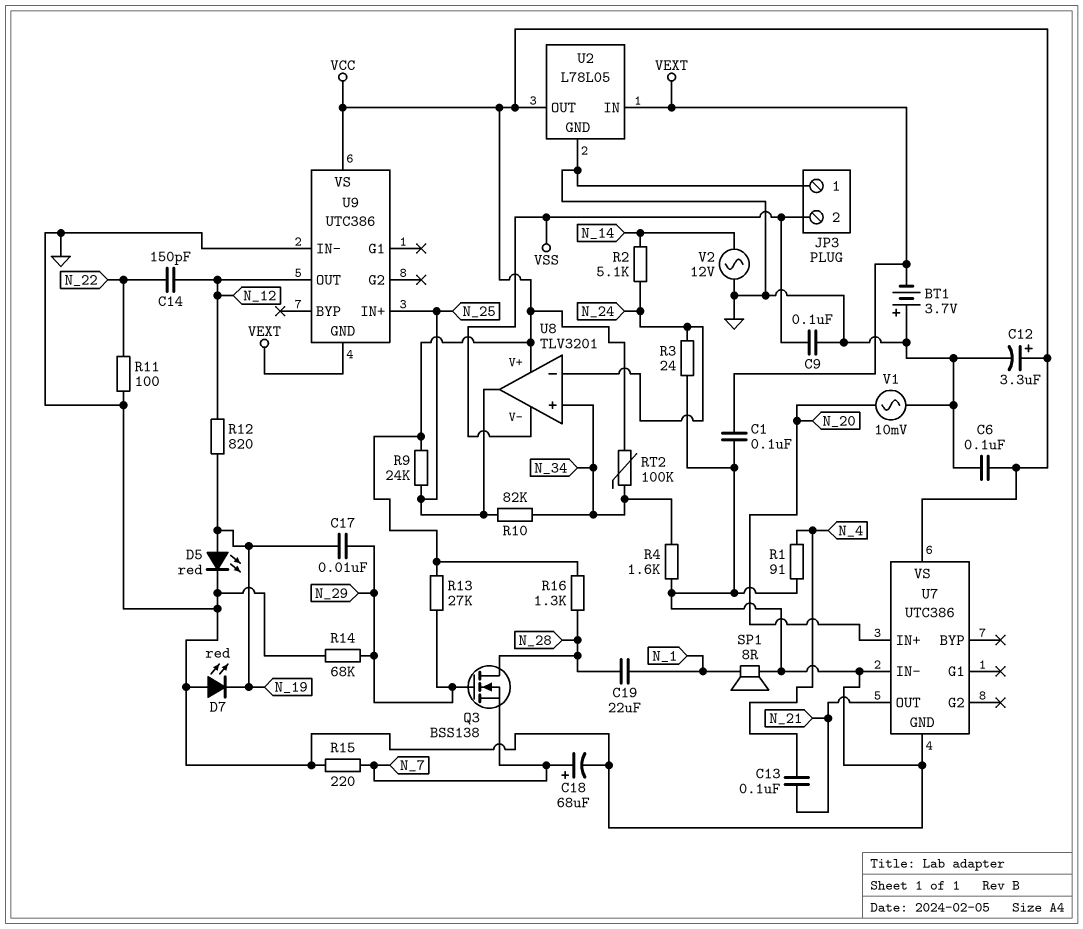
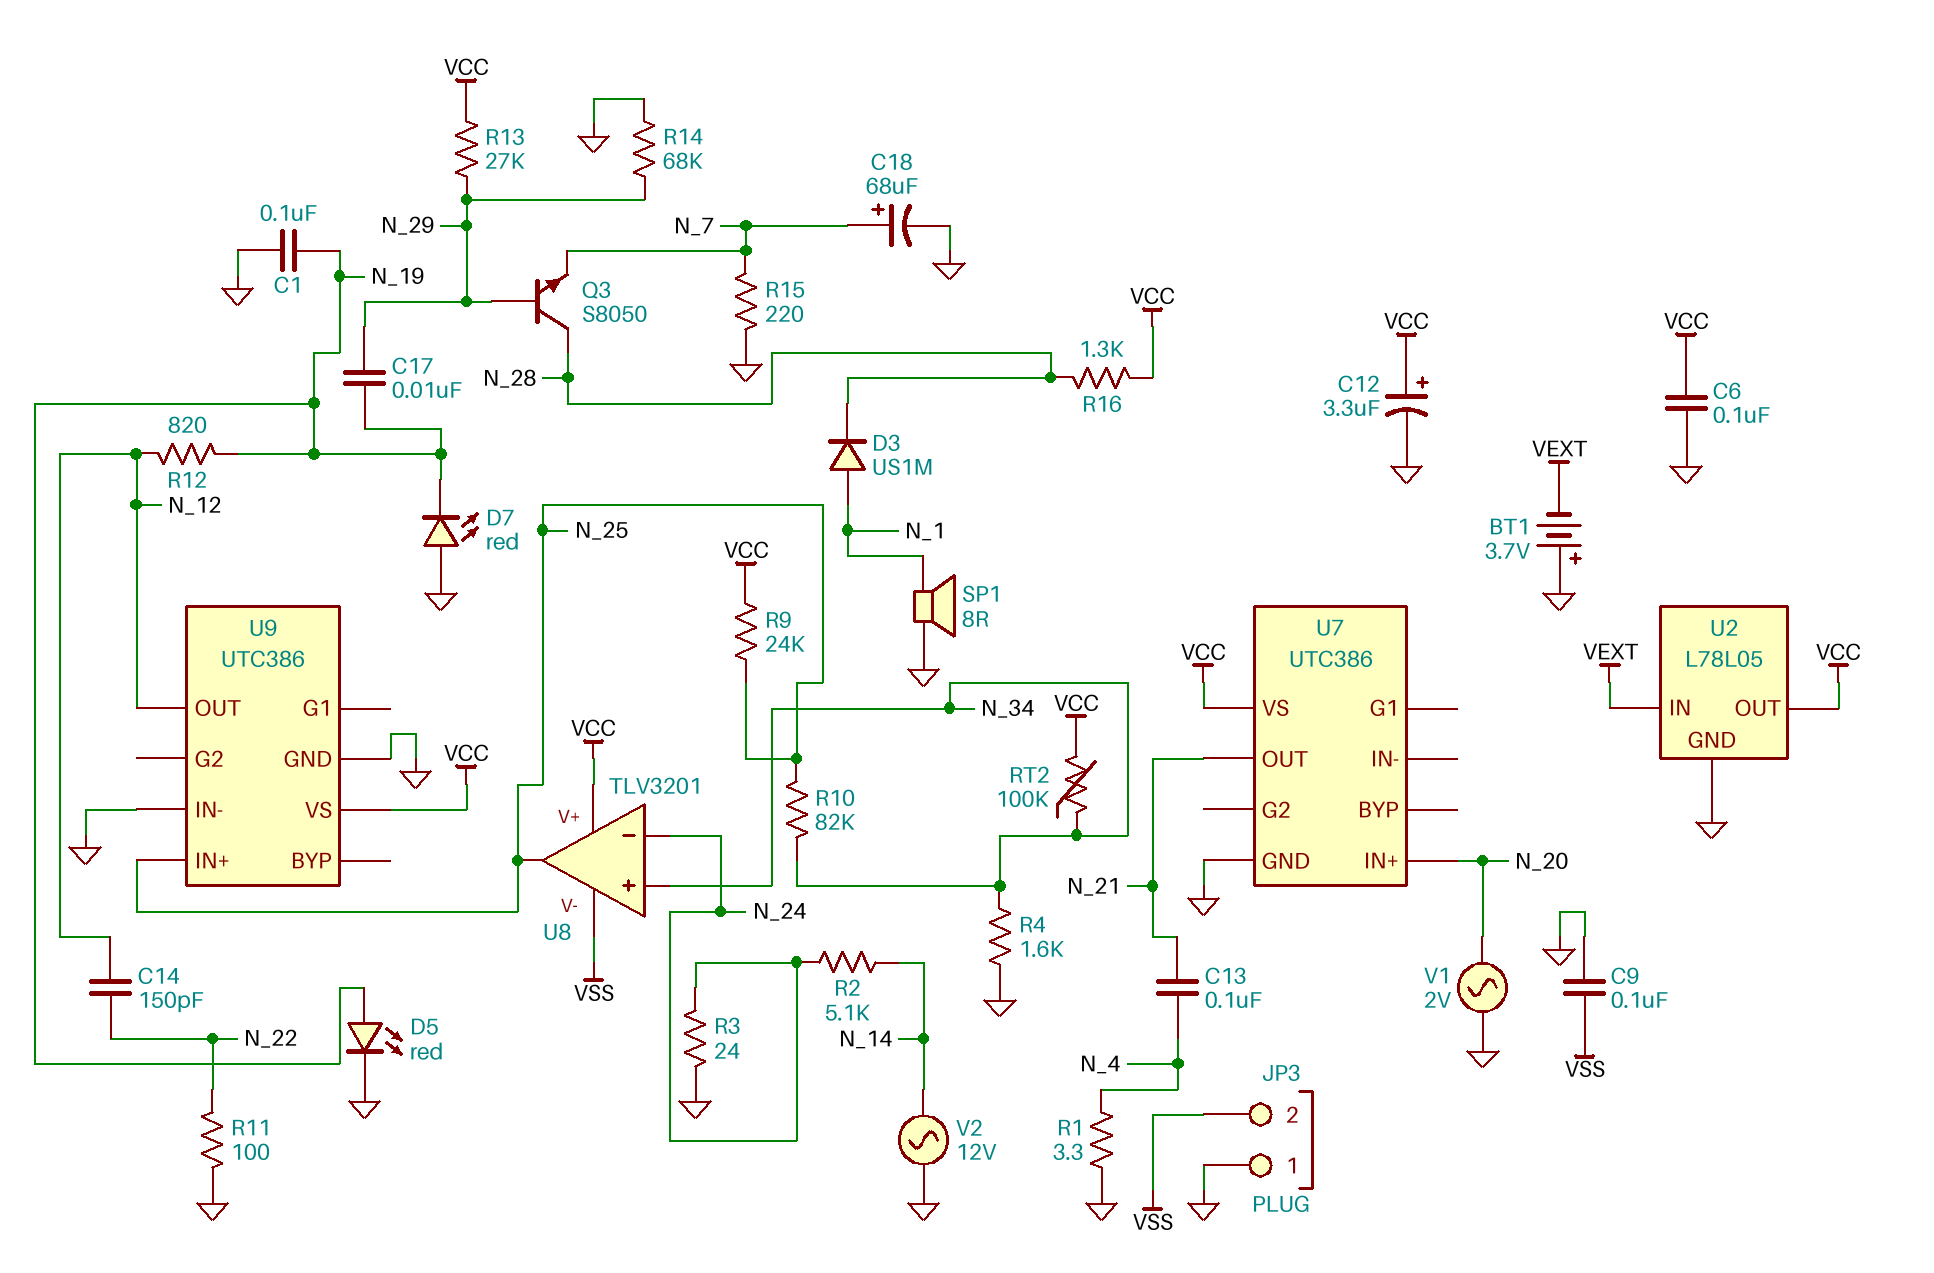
C1: 100nF (GND, VEXT) -> 100nF (GND, N_19)
C19: 22uF (N_1, N_28) -> none
D3: none -> diode US1M (A N_1, K N_28)
Q3: NMOS BSS138 (G N_29, D N_28, S N_7) -> NPN S8050 (B N_29, C N_28, E N_7)
R1: 91 (GND, N_4) -> 3.3 (GND, N_4)
U7 pin IN-: GND -> none
U9 pin GND: VEXT -> GND
V1: AC 10mV (GND, N_20) -> AC 2V (GND, N_20)

